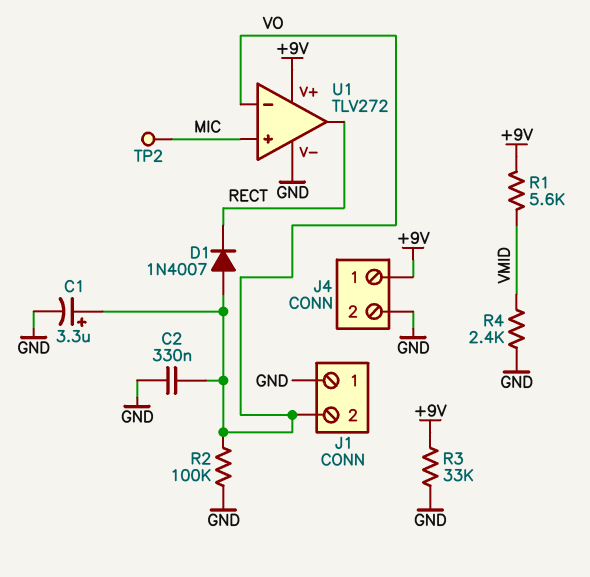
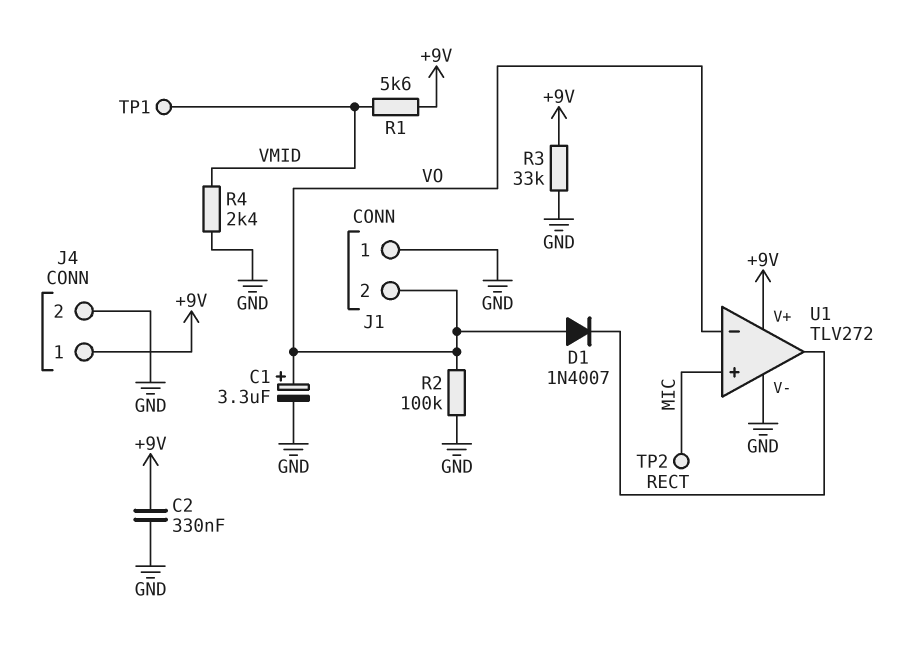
C2: 330nF (GND, VO) -> 330nF (+9V, GND)
TP1: none -> test point (VMID)

